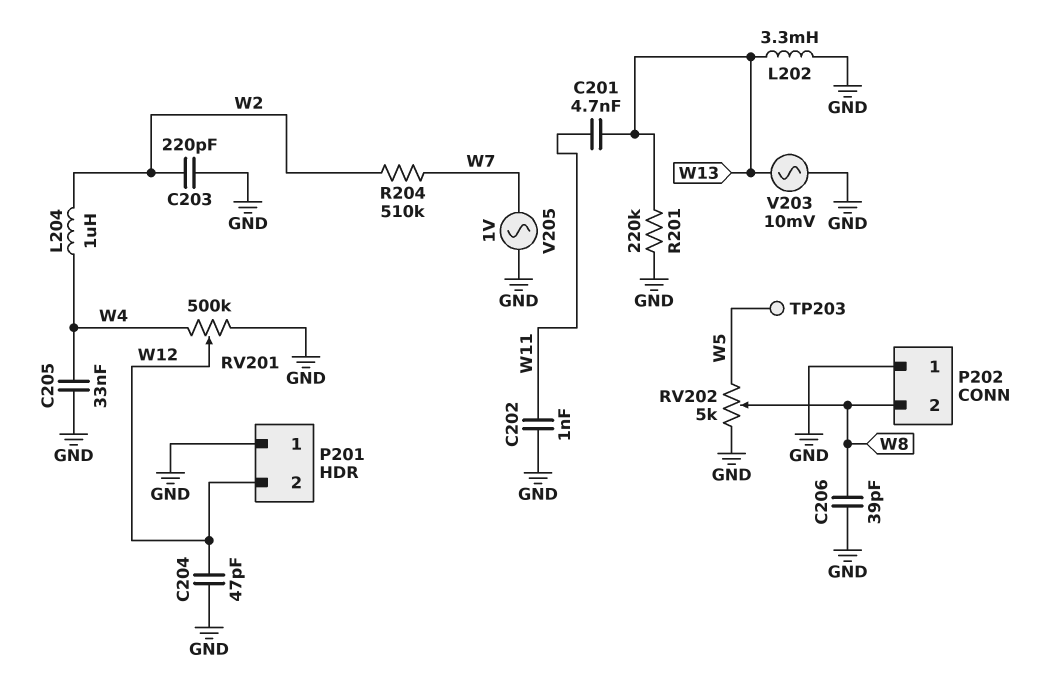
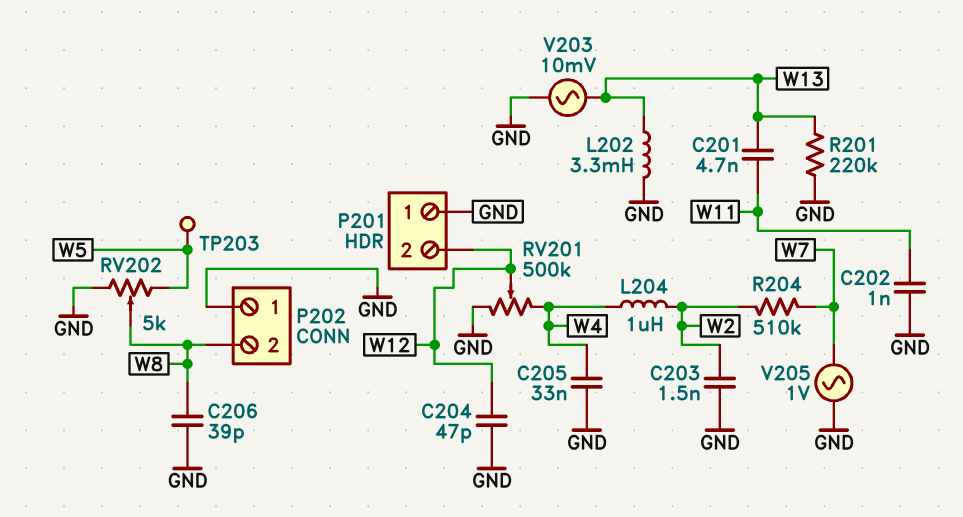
C203: 220pF (GND, W2) -> 1.5nF (GND, W2)

